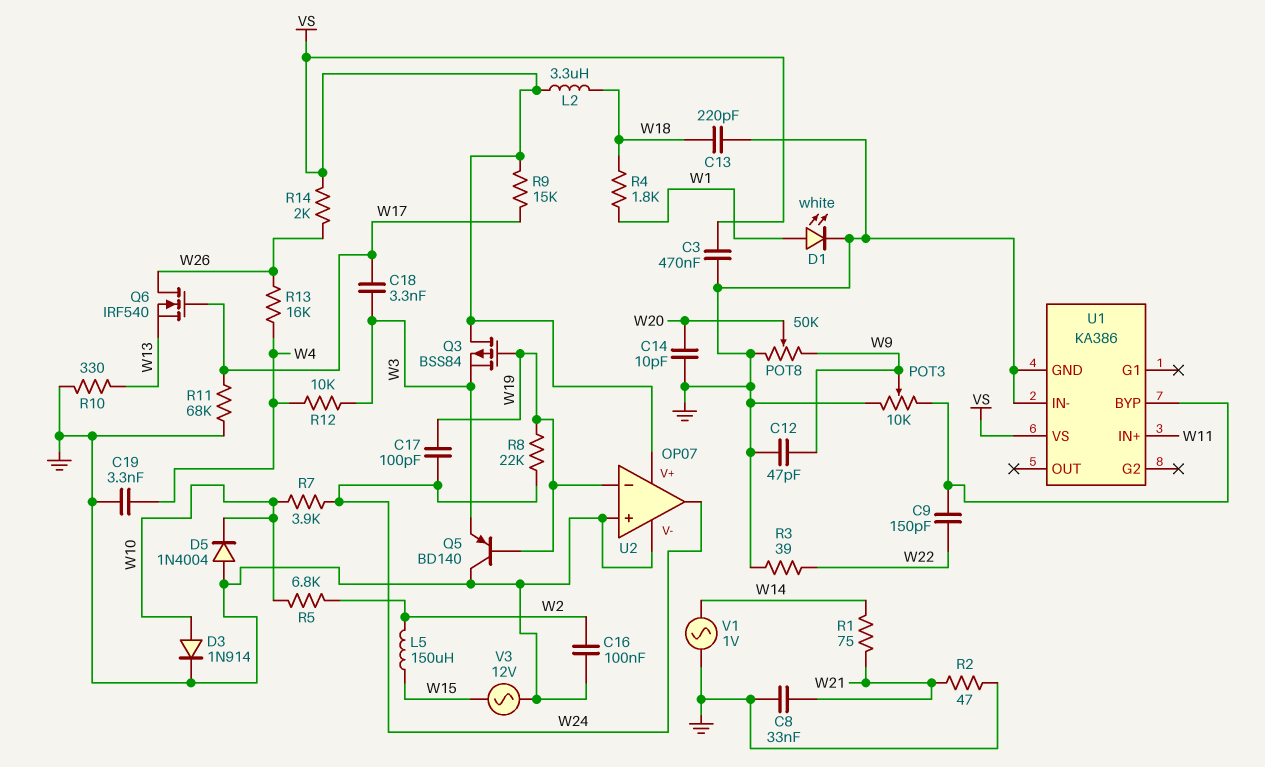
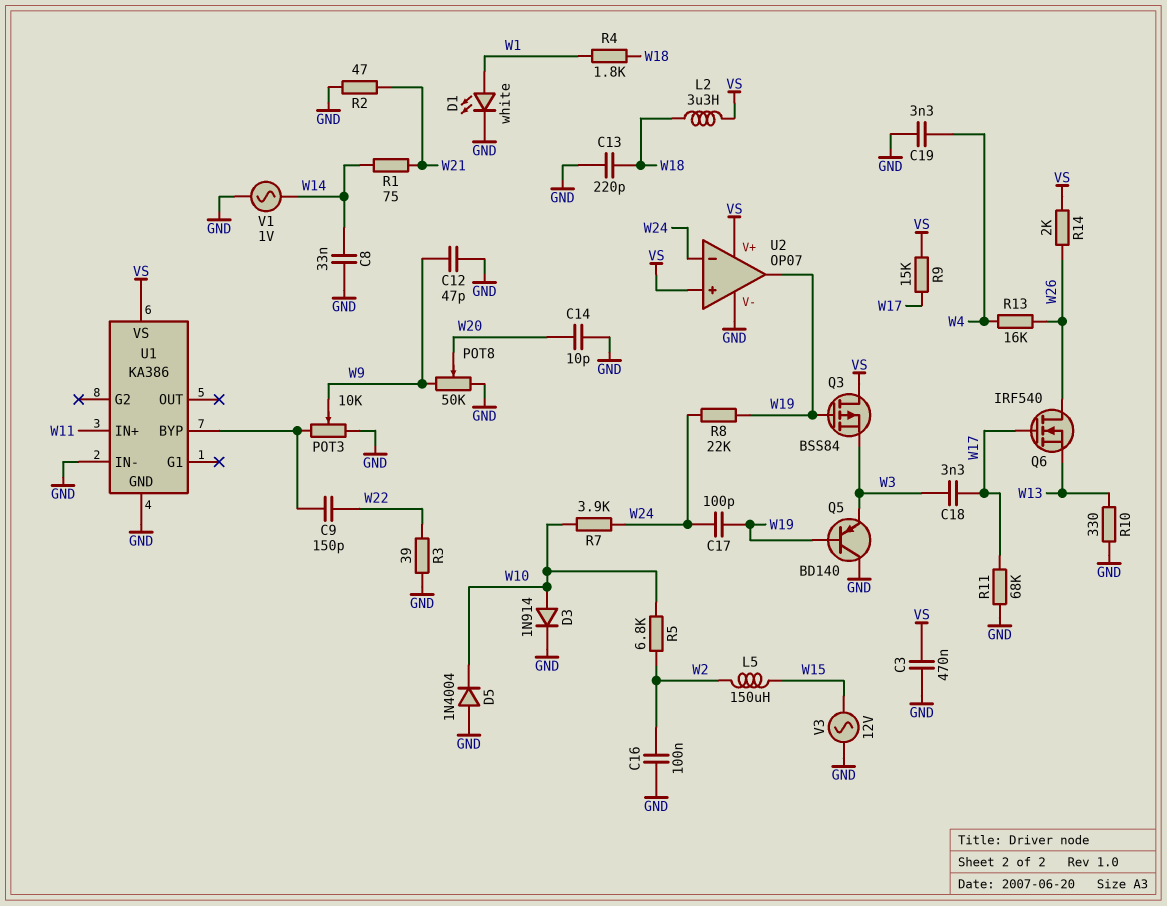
C8: 33nF (GND, W21) -> 33nF (GND, W14)
R12: 10k (W3, W4) -> none
U2 pin in+: GND -> VS
U2 pin in-: W19 -> W24
U2 pin out: W24 -> W19

